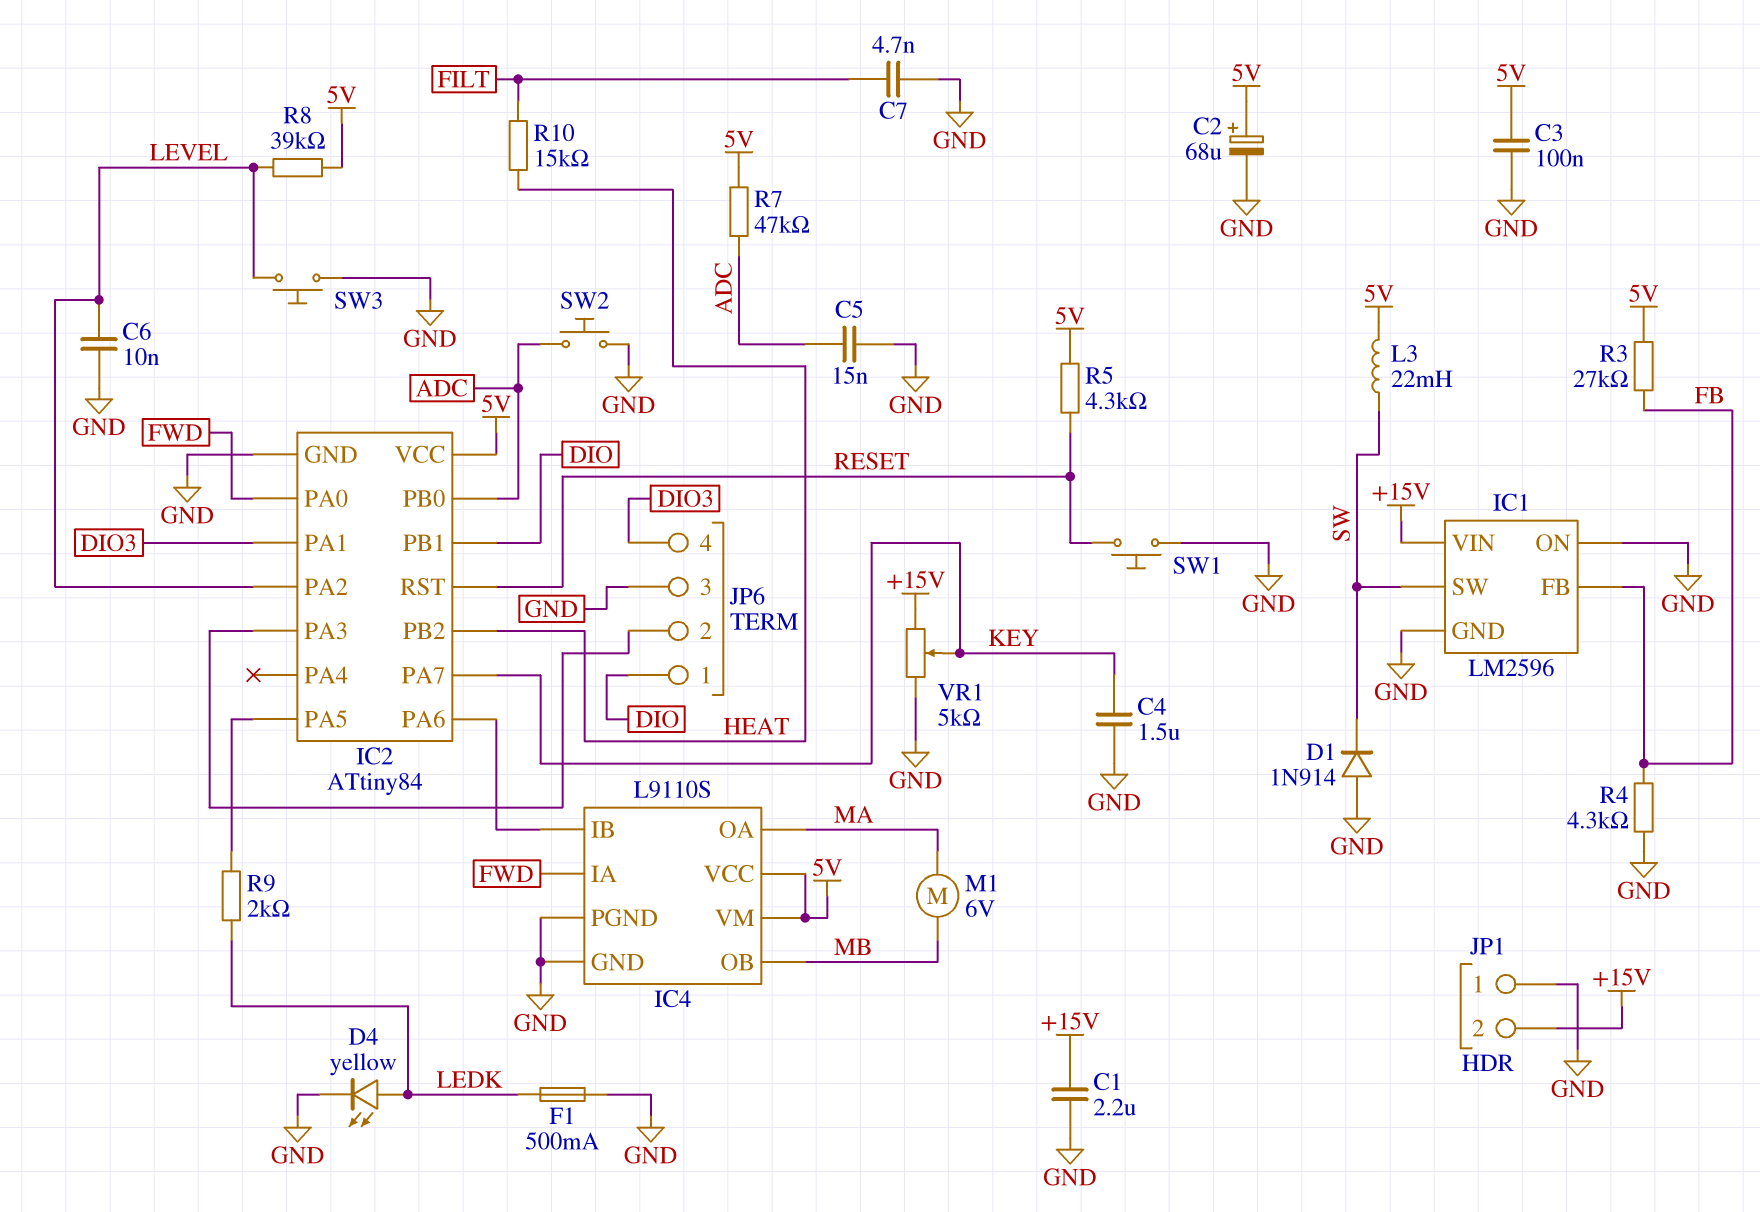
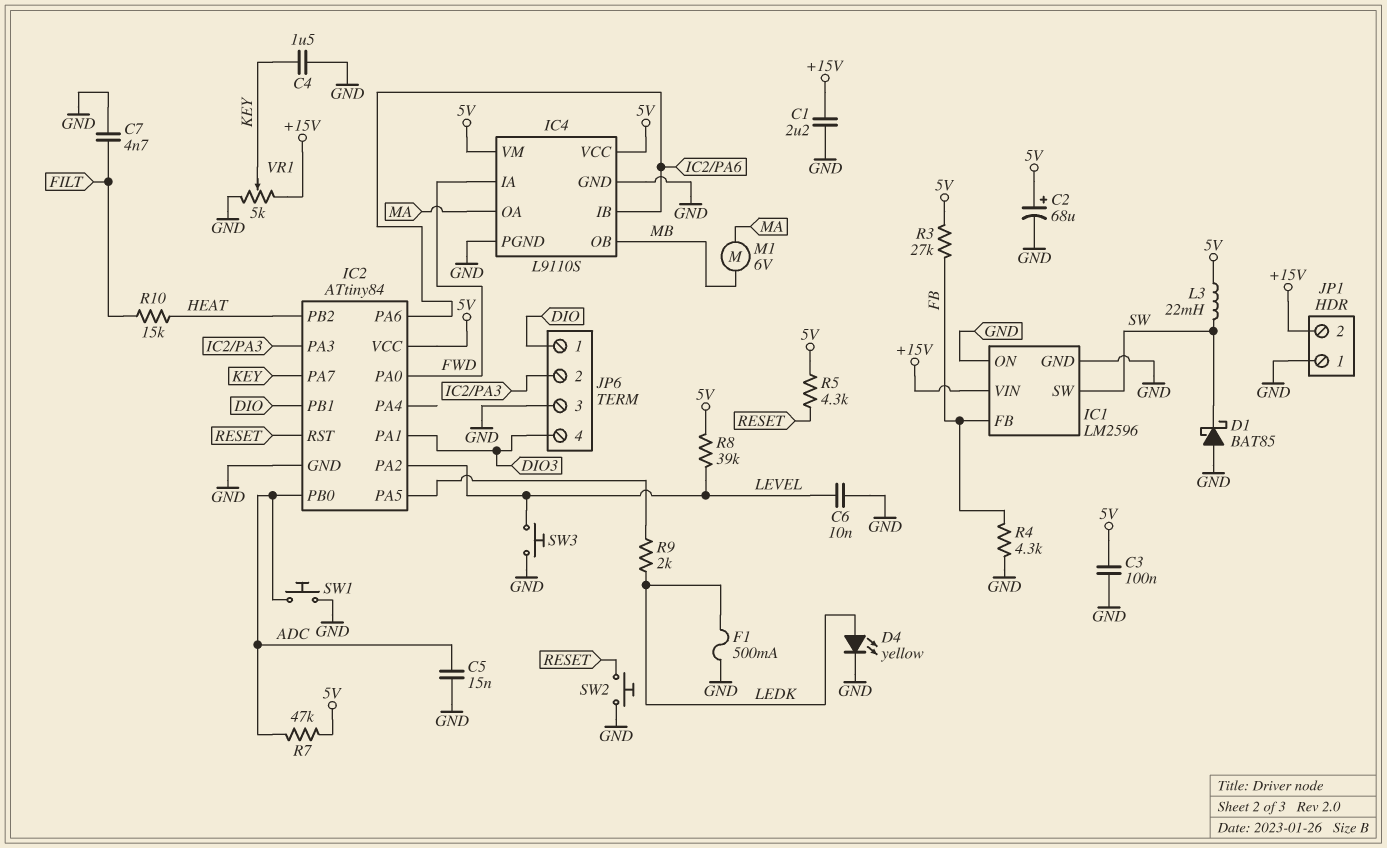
D1: diode 1N914 (A GND, K SW) -> schottky BAT85 (A GND, K SW)
SW1: button (GND, RESET) -> button (ADC, GND)
SW2: button (ADC, GND) -> button (GND, RESET)

